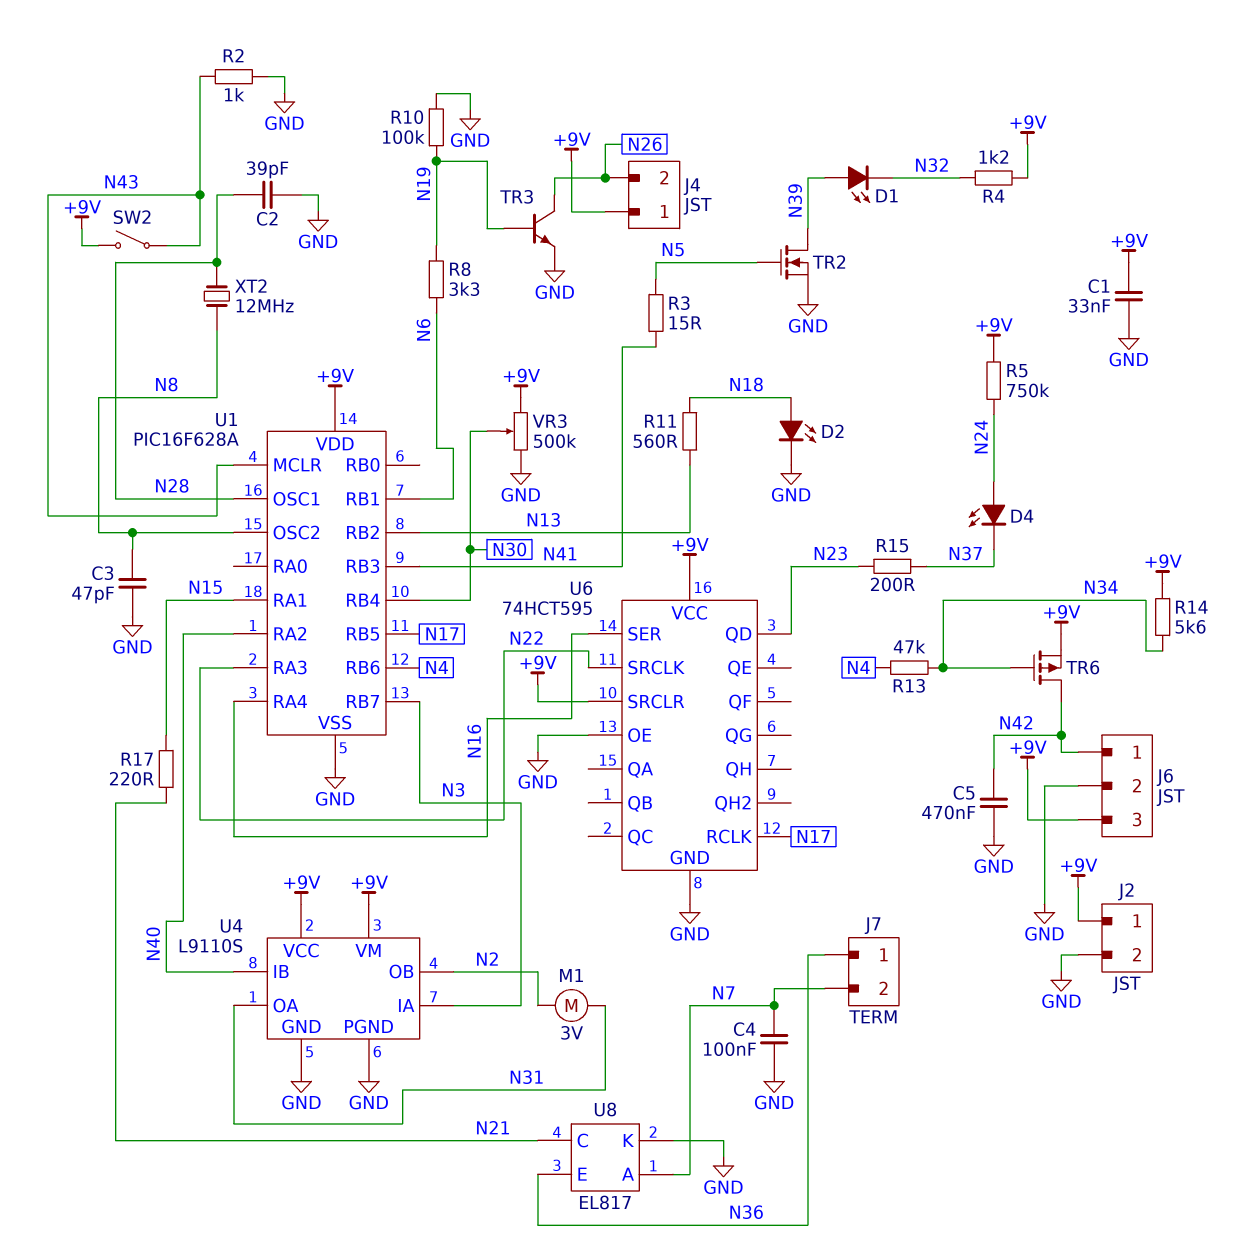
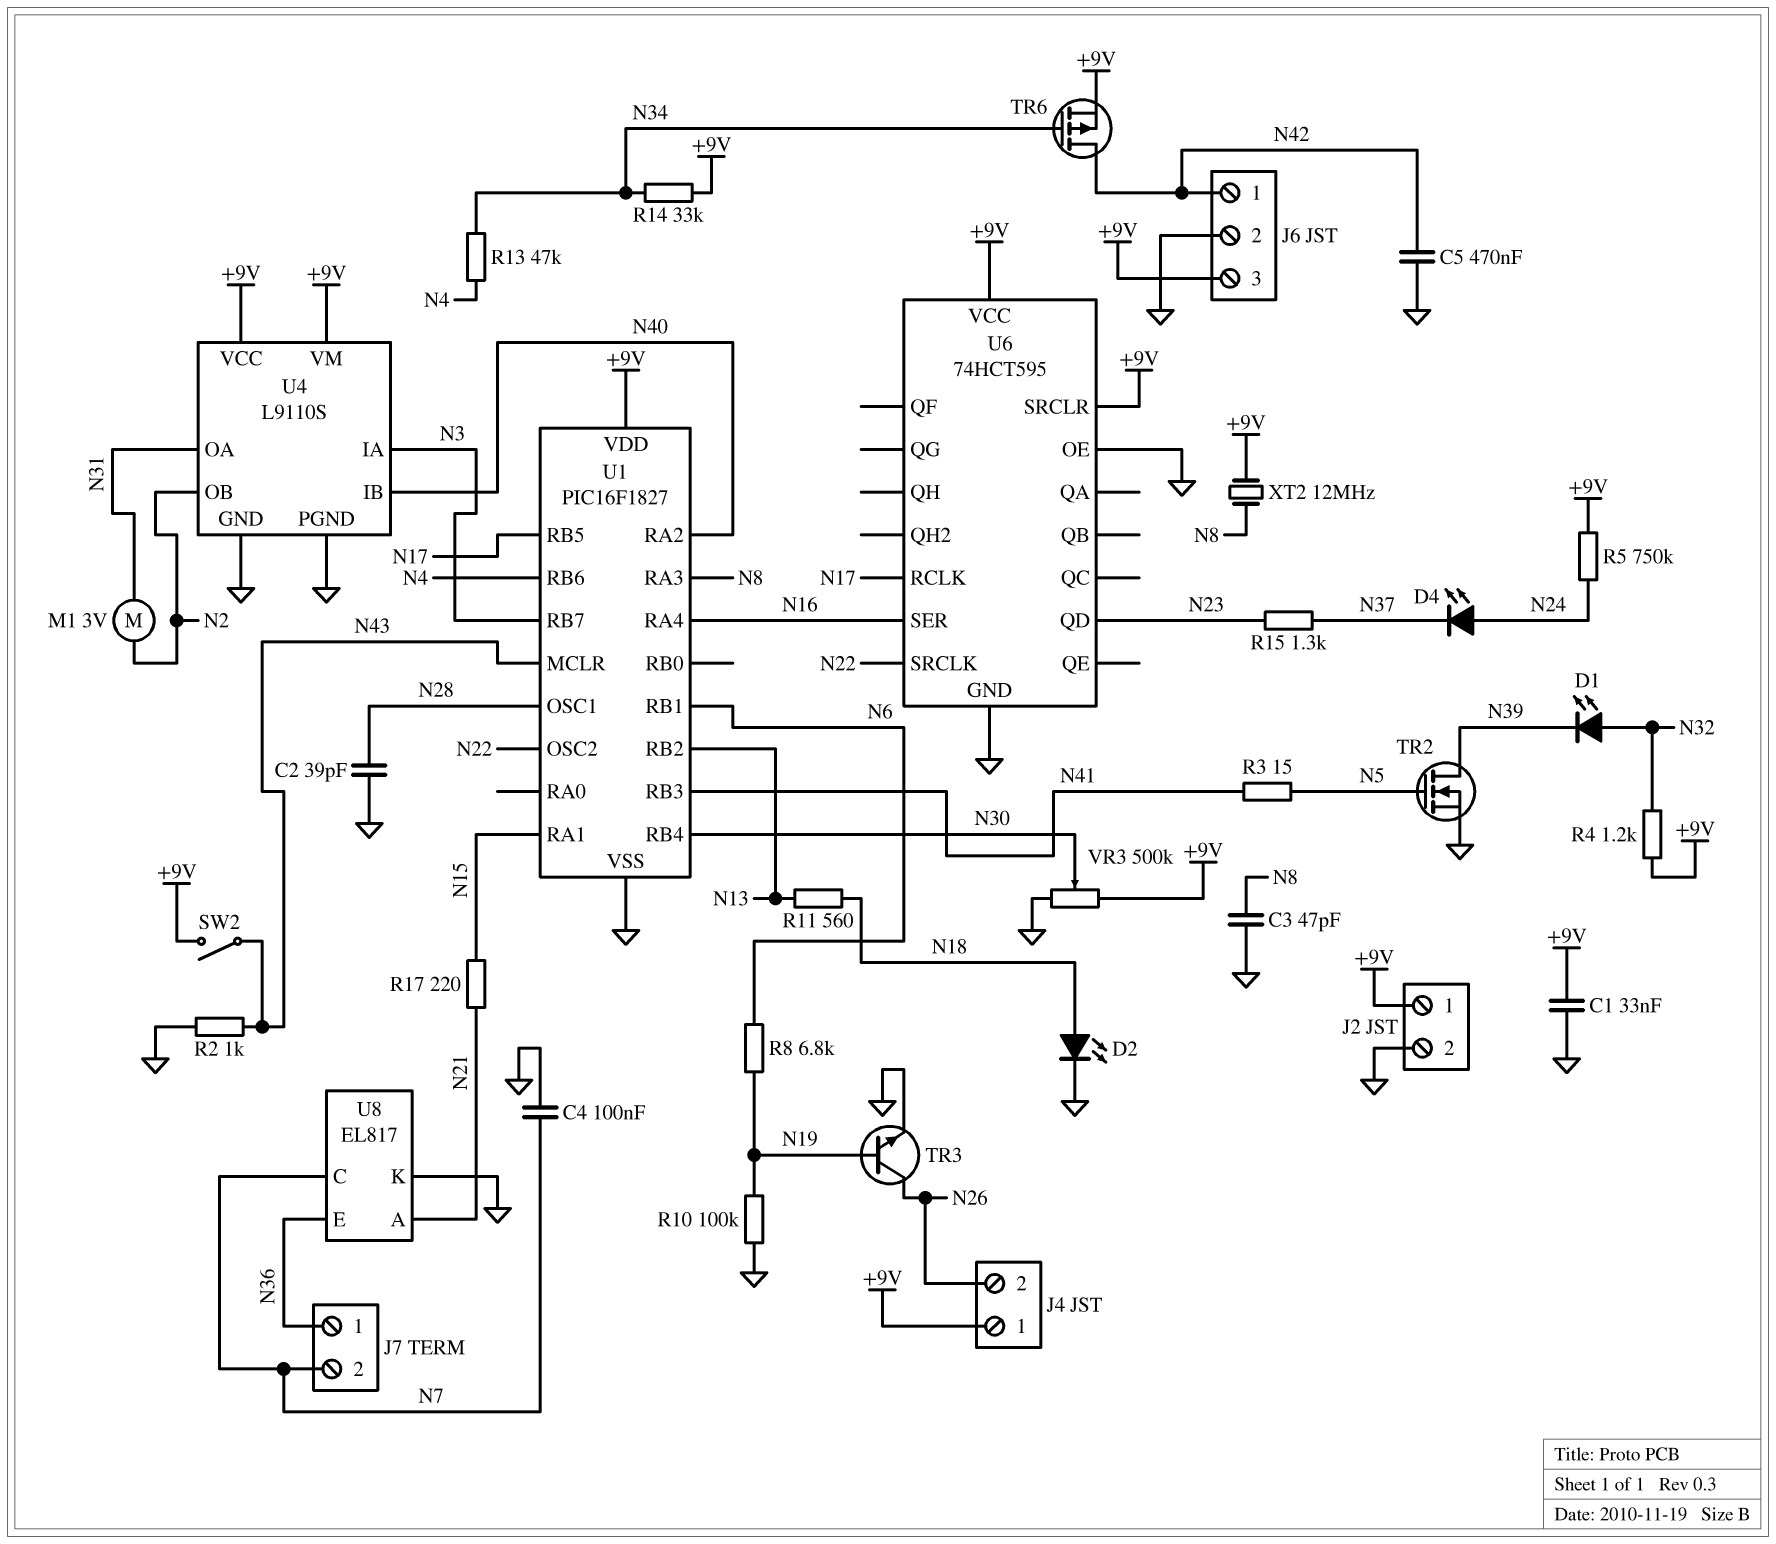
D1: LED (A N39, K N32) -> LED (A N32, K N39)
R8: 3.3k (N6, N19) -> 6.8k (N6, N19)
R14: 5.6k (+9V, N34) -> 33k (+9V, N34)
R15: 200 (N23, N37) -> 1.3k (N23, N37)
U1: PIC16F628A -> PIC16F1827
U1 pin OSC2: N8 -> N22
U1 pin RA3: N22 -> N8
U8 pin A: N7 -> N21
U8 pin C: N21 -> N7
XT2: 12MHz (N8, N28) -> 12MHz (+9V, N8)

